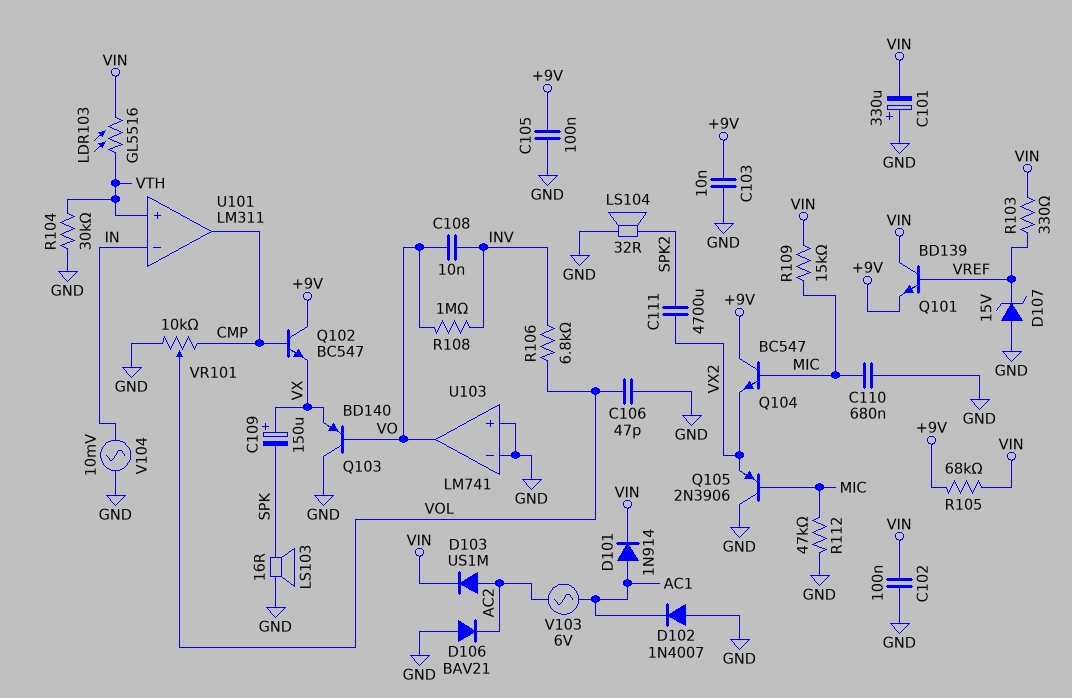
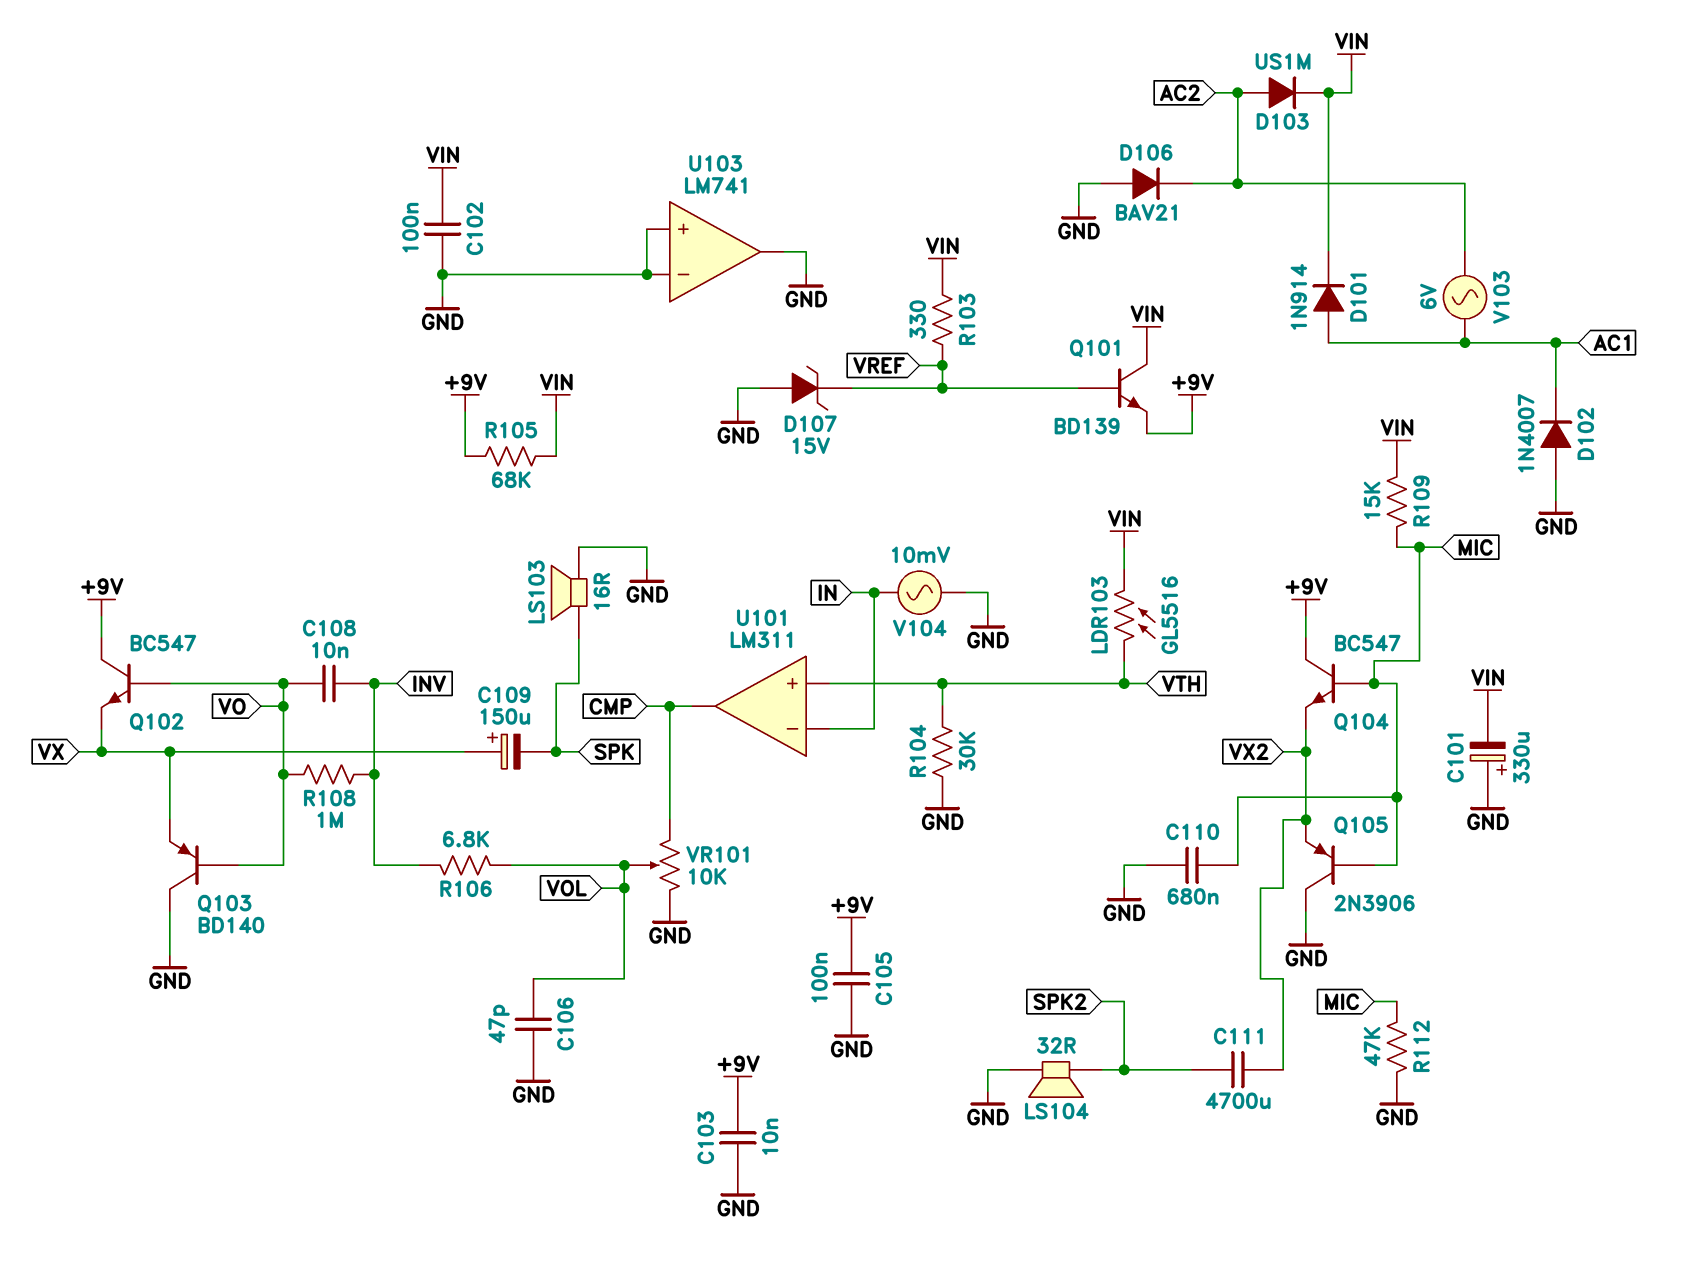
Q102: NPN BC547 (B CMP, C +9V, E VX) -> NPN BC547 (B VO, C +9V, E VX)
U103 pin out: VO -> GND

